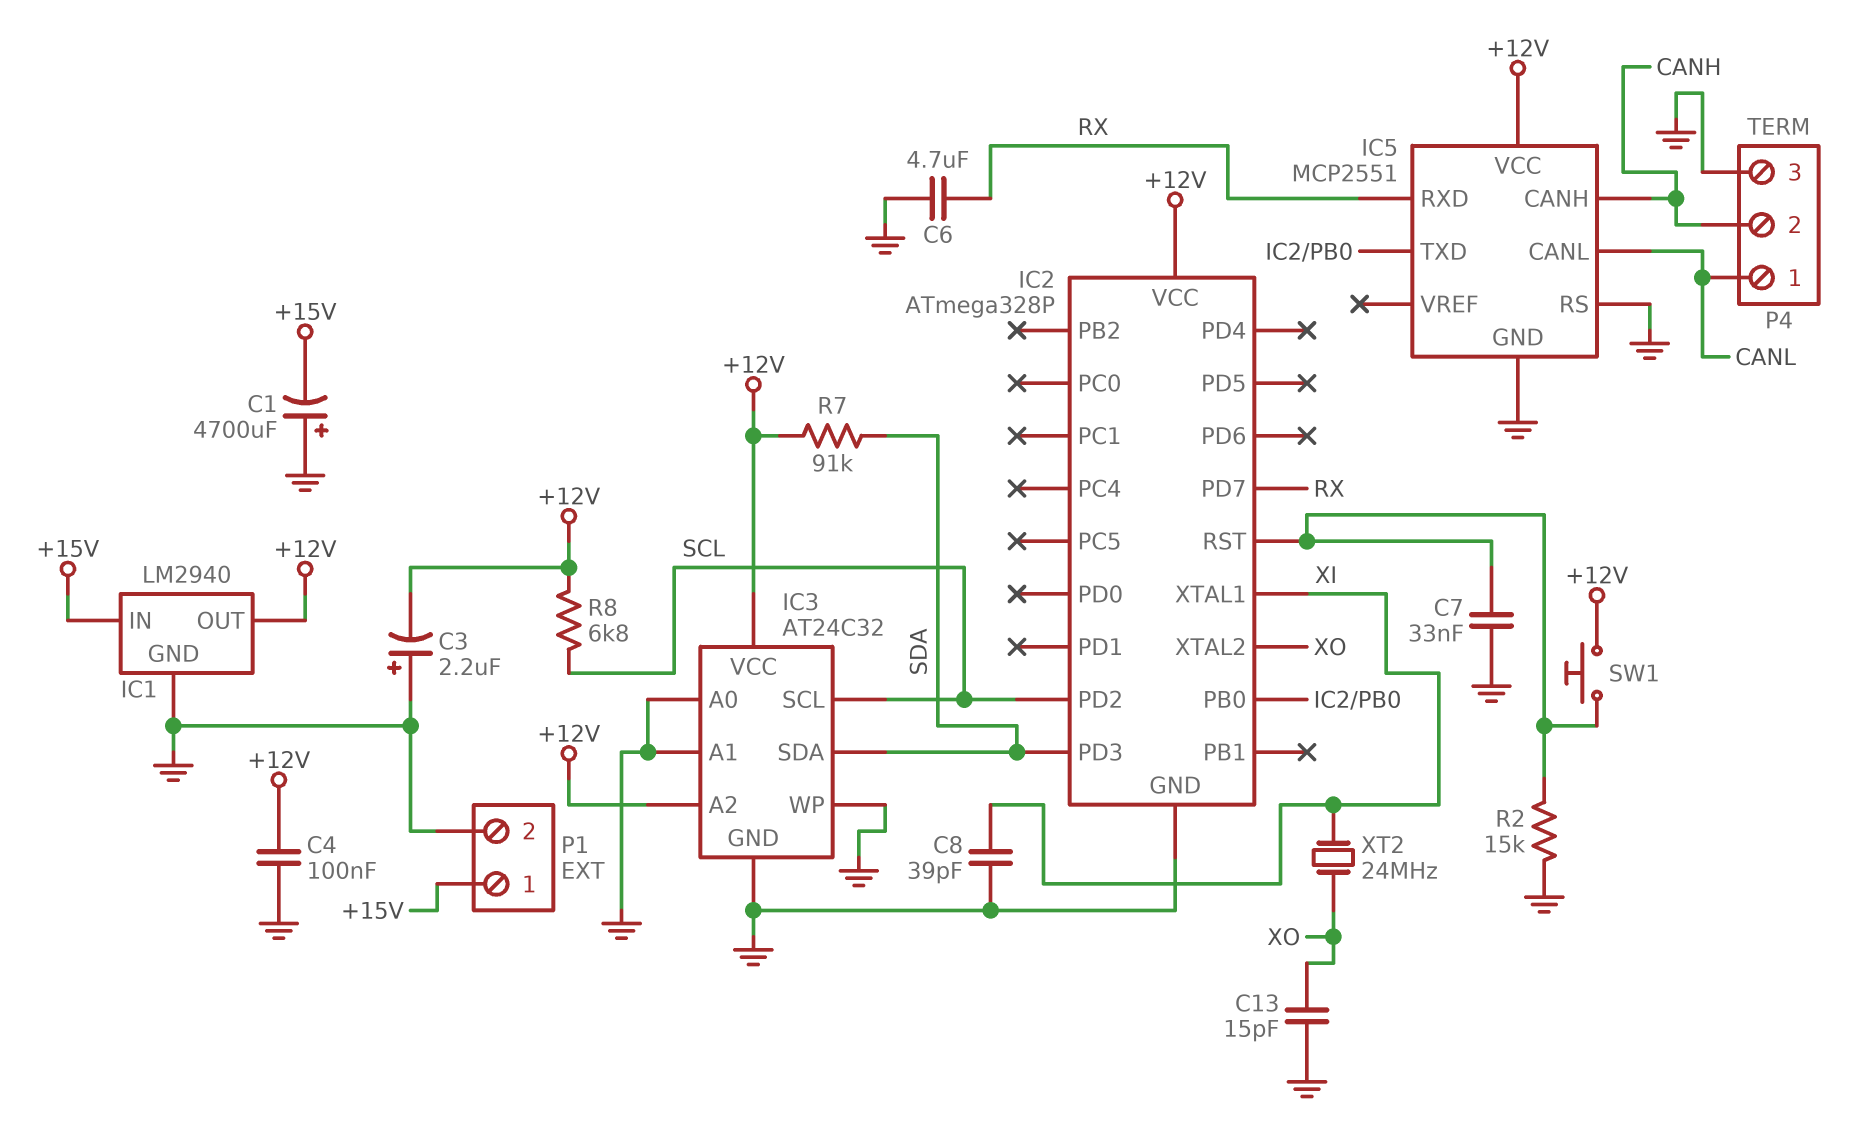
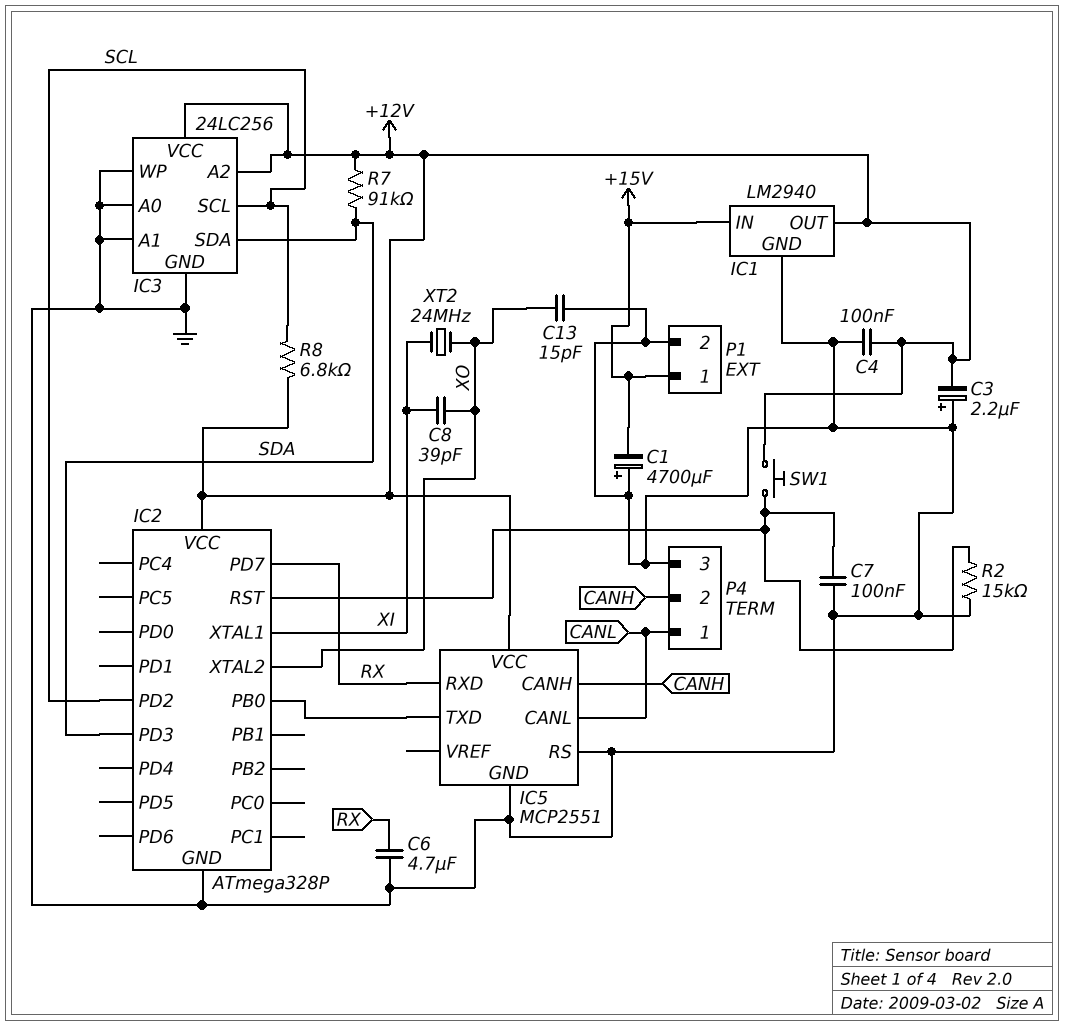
C7: 33nF (GND, IC2/RST) -> 100nF (GND, IC2/RST)
C8: 39pF (GND, XI) -> 39pF (XI, XO)
IC3: AT24C32 -> 24LC256

